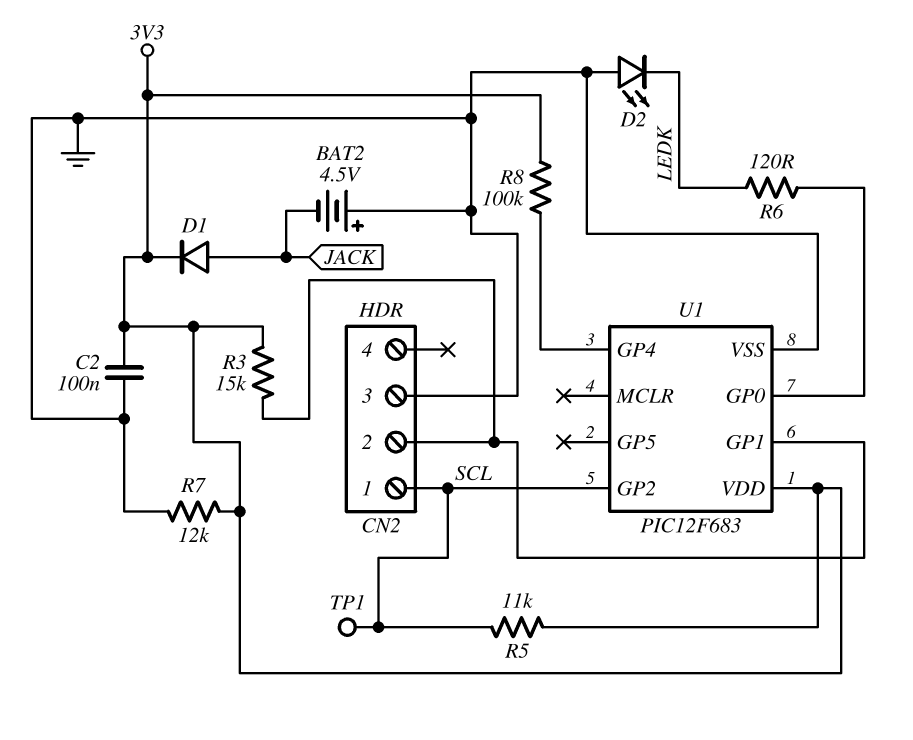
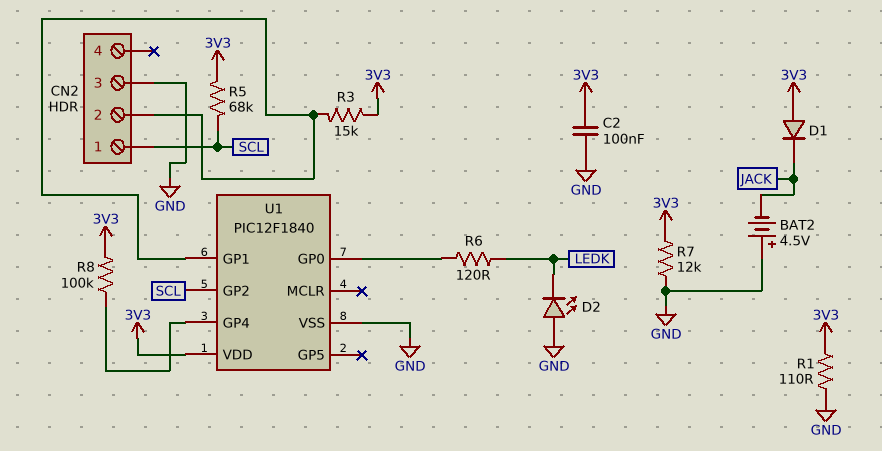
D1: diode (A JACK, K 3V3) -> diode (A 3V3, K JACK)
R1: none -> 110 (3V3, GND)
R5: 11k (3V3, SCL) -> 68k (3V3, SCL)
TP1: test point (SCL) -> none
U1: PIC12F683 -> PIC12F1840

